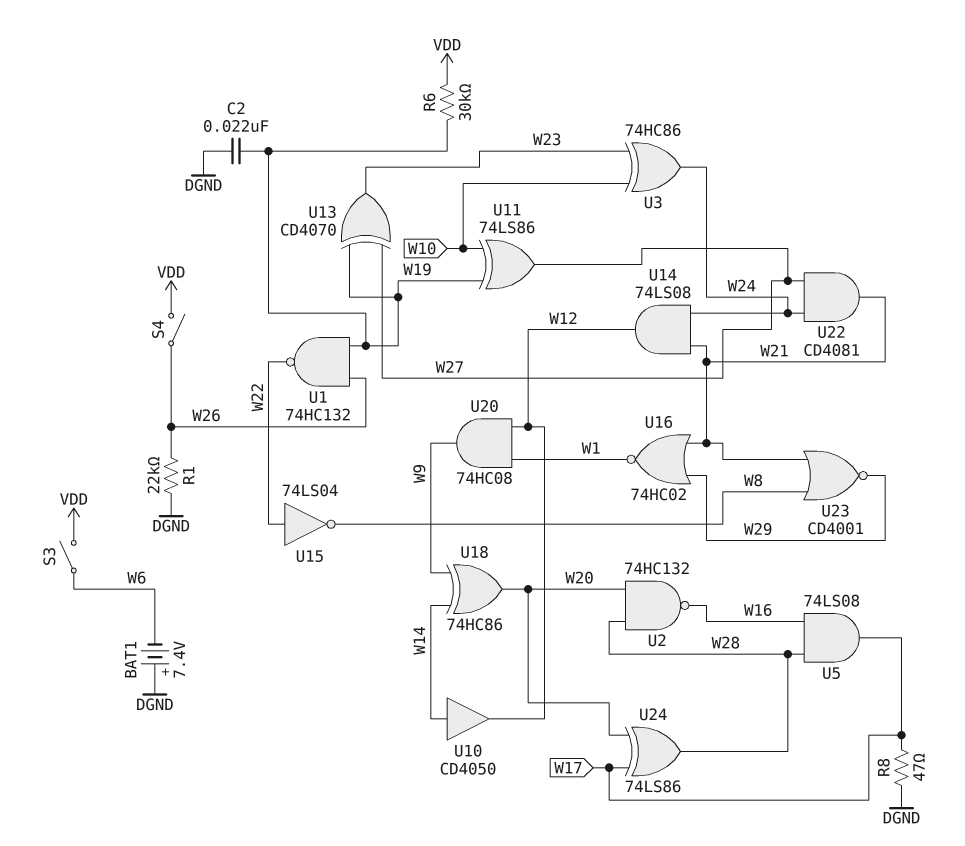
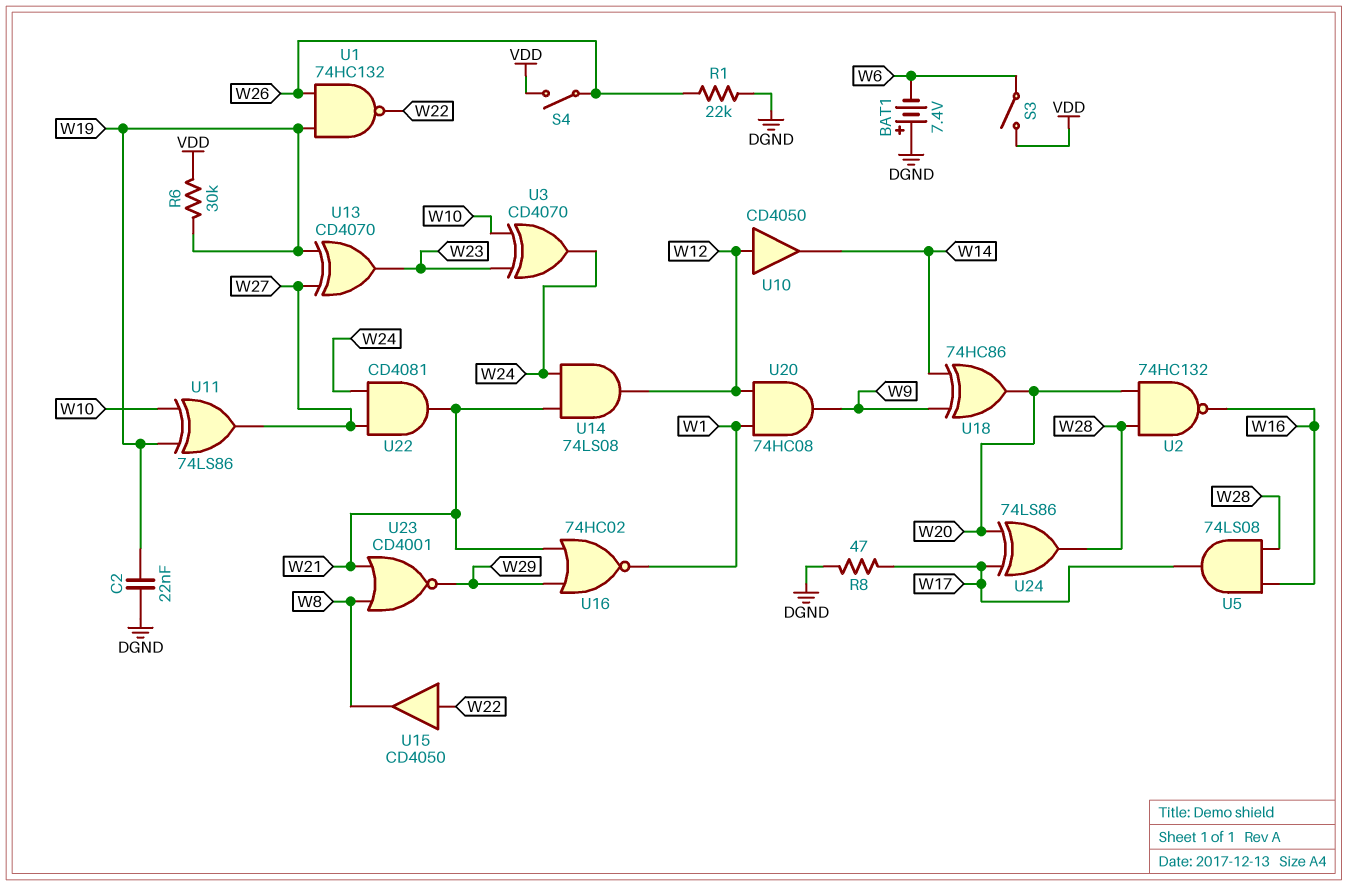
U3: XOR 74HC86 (in W10, in W23, out W24) -> XOR CD4070 (in W10, in W23, out W24)
U10: buffer CD4050 (in W14, out W12) -> buffer CD4050 (in W12, out W14)
U15: NOT 74LS04 (in W22, out W8) -> buffer CD4050 (in W22, out W8)

